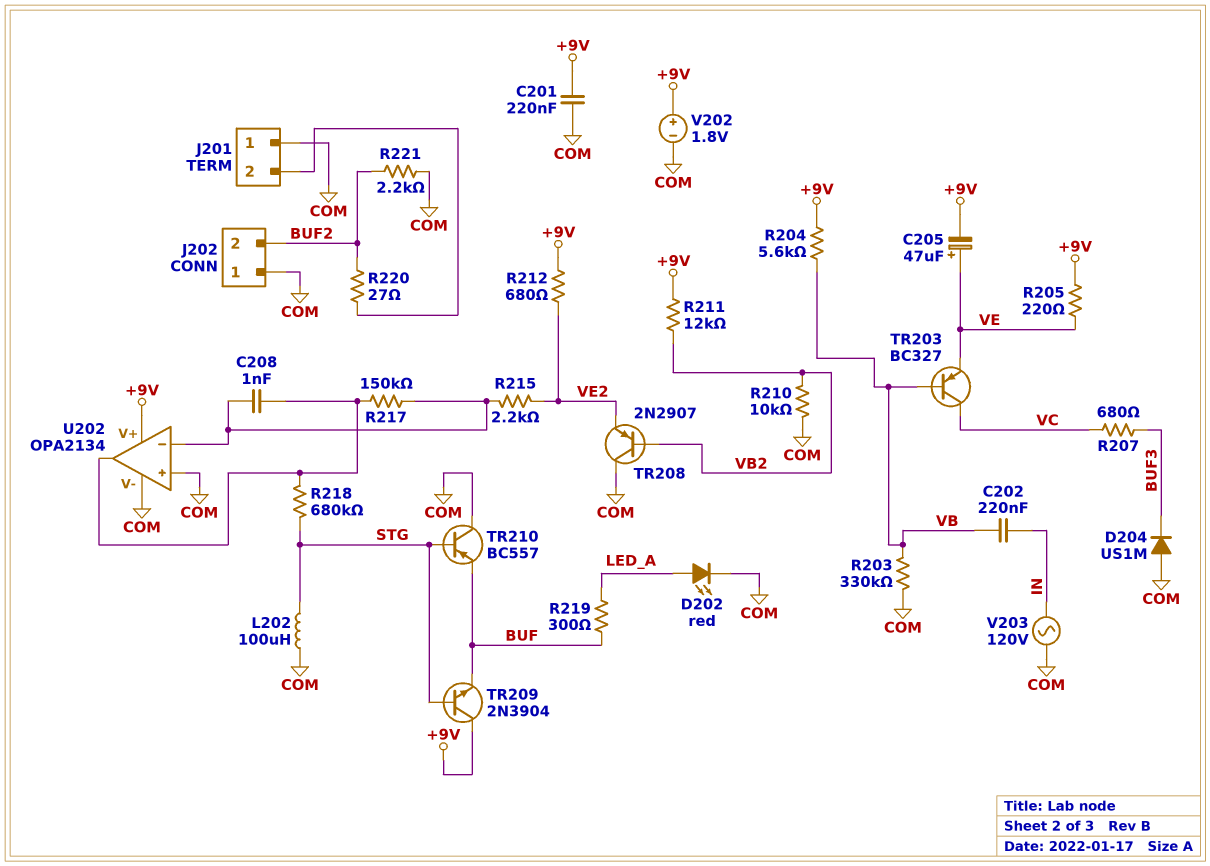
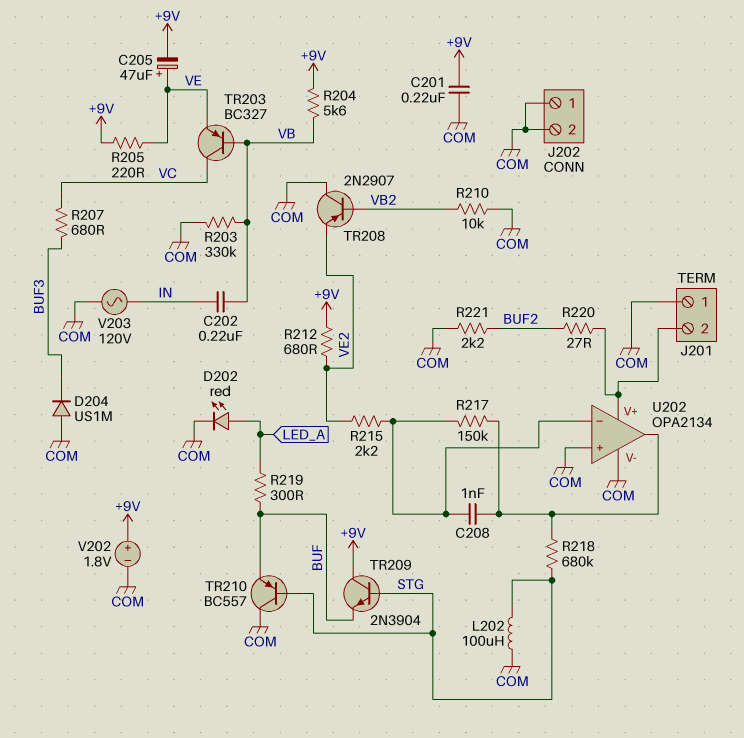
J202 pin 2: BUF2 -> COM
R211: 12k (+9V, VB2) -> none
U202 pin V+: +9V -> J201/2

